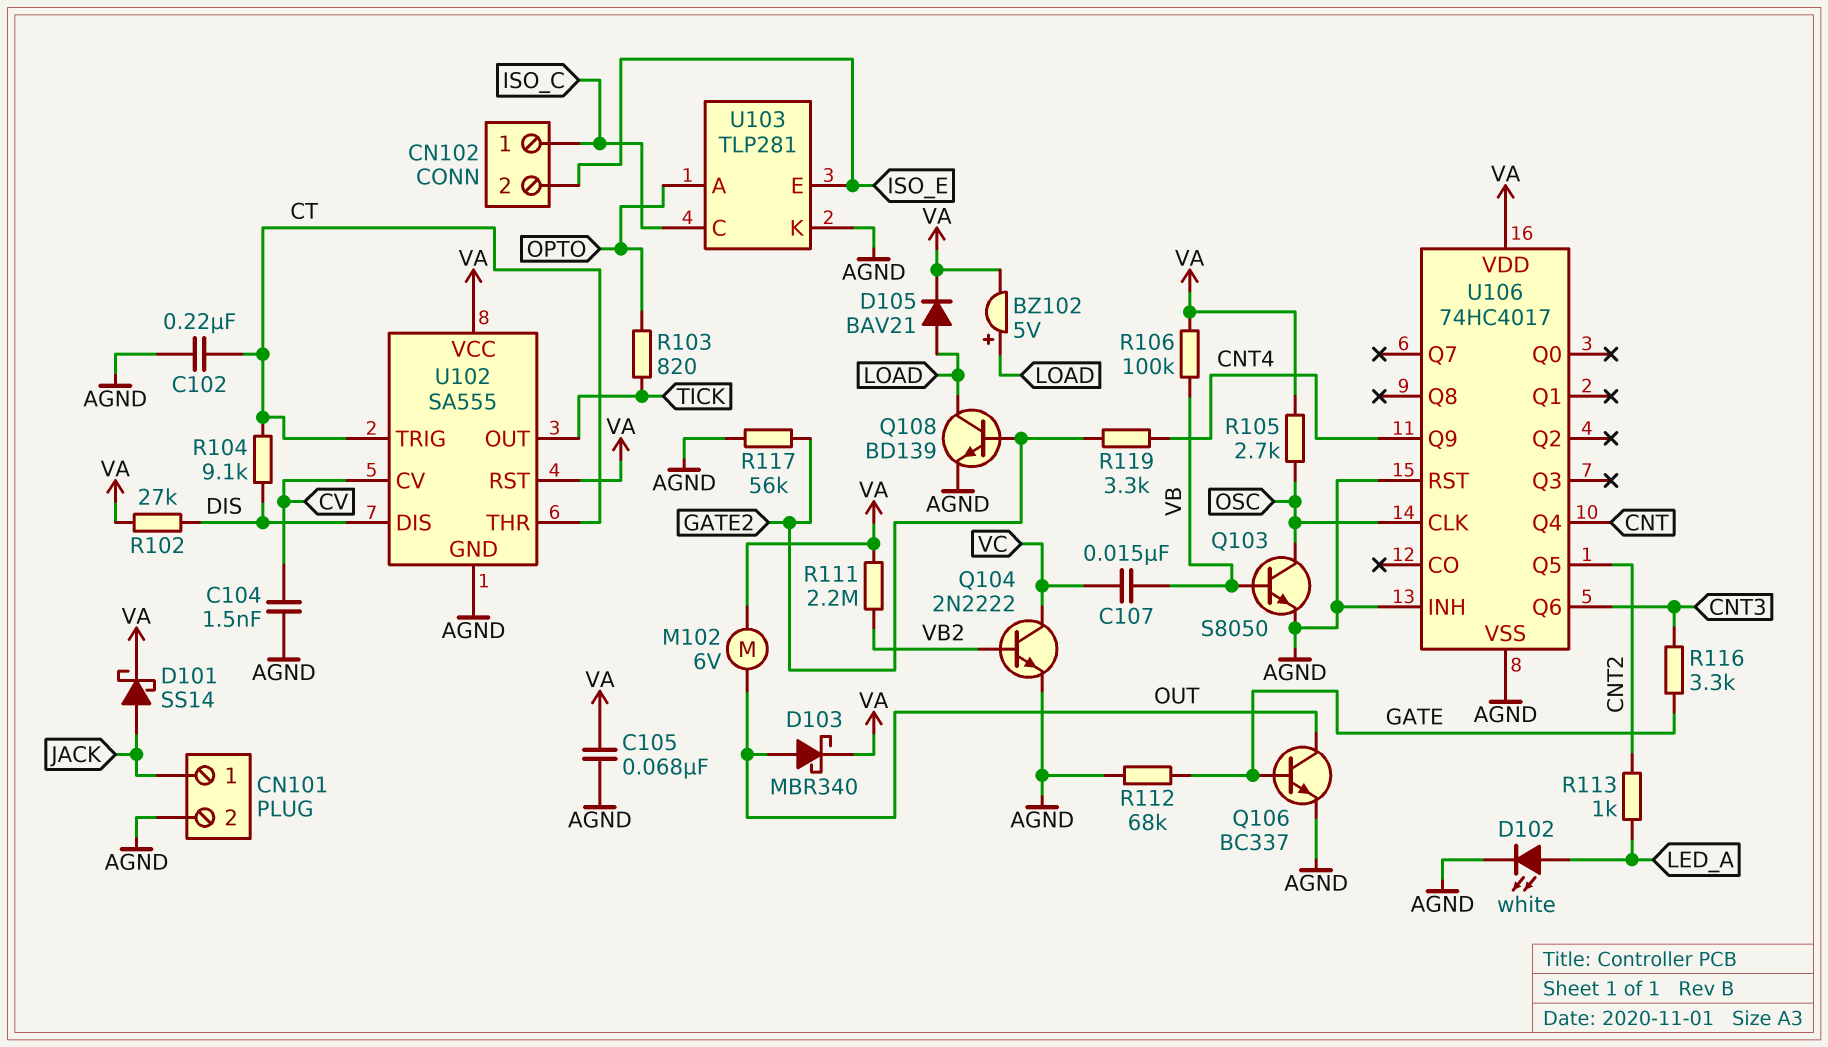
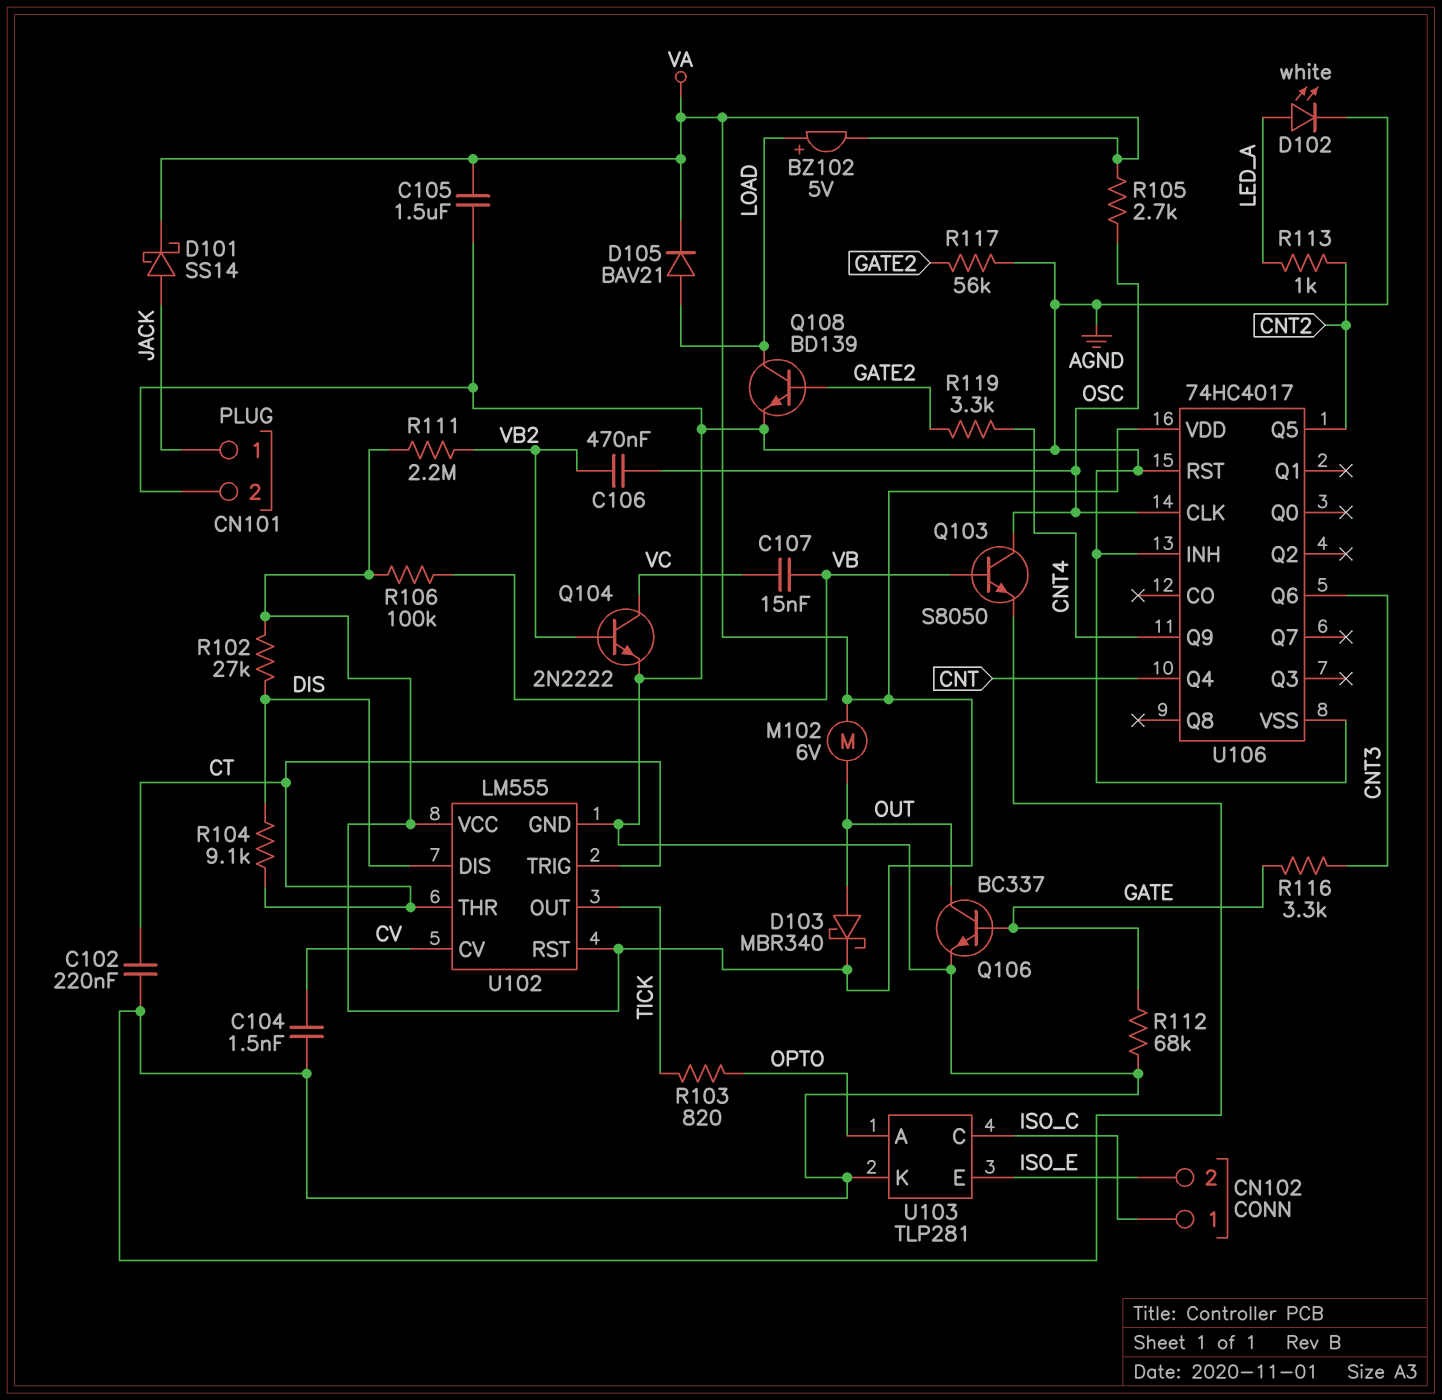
C105: 68nF (AGND, VA) -> 1.5uF (AGND, VA)
C106: none -> 470nF (OSC, VB2)
U102: SA555 -> LM555

